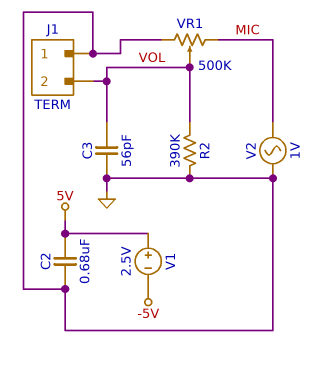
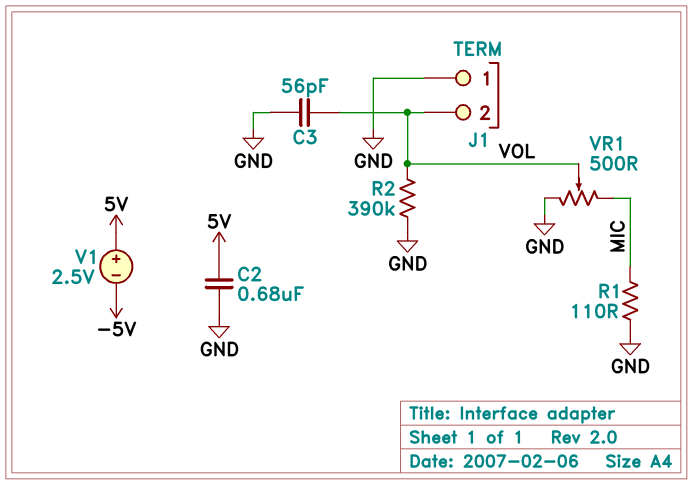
R1: none -> 110 (GND, MIC)
V2: AC 1V (GND, MIC) -> none
VR1: 500k (GND, MIC, wiper VOL) -> 500 (GND, MIC, wiper VOL)

